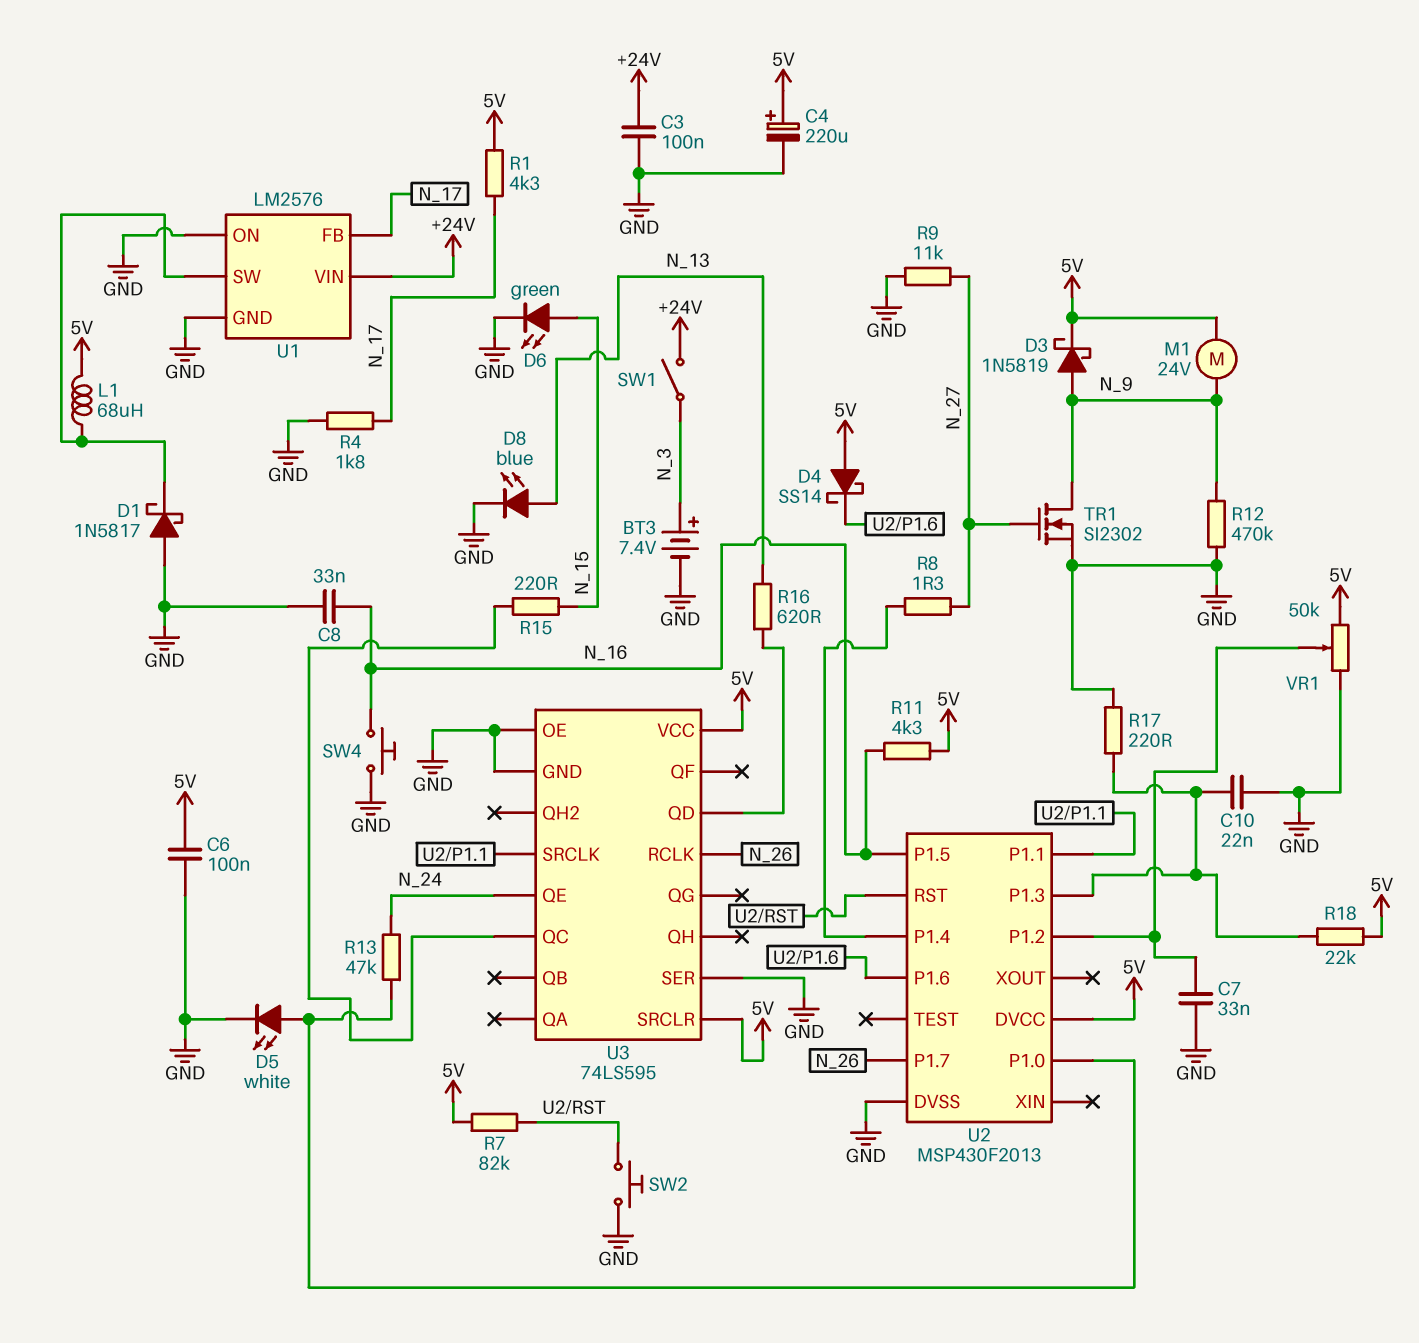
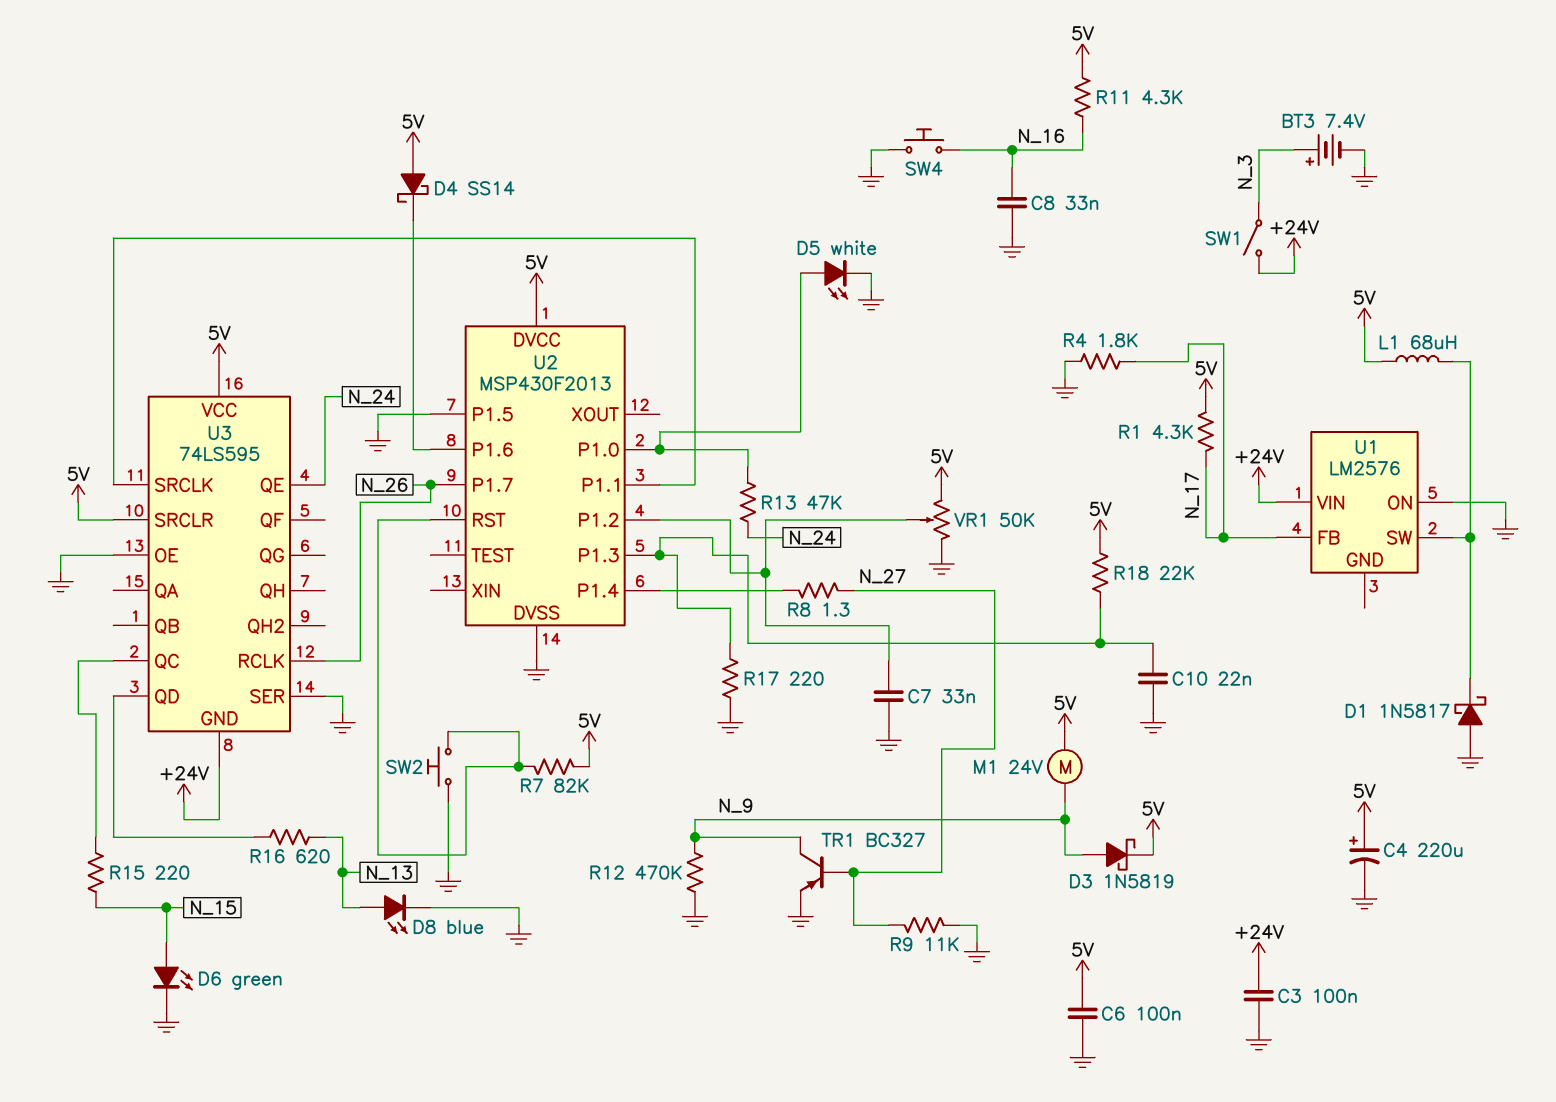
TR1: NMOS SI2302 (G N_27, D N_9, S GND) -> PNP BC327 (B N_27, C N_9, E GND)
U1 pin GND: GND -> none
U2 pin P1.5: N_16 -> GND
U3 pin GND: GND -> +24V

